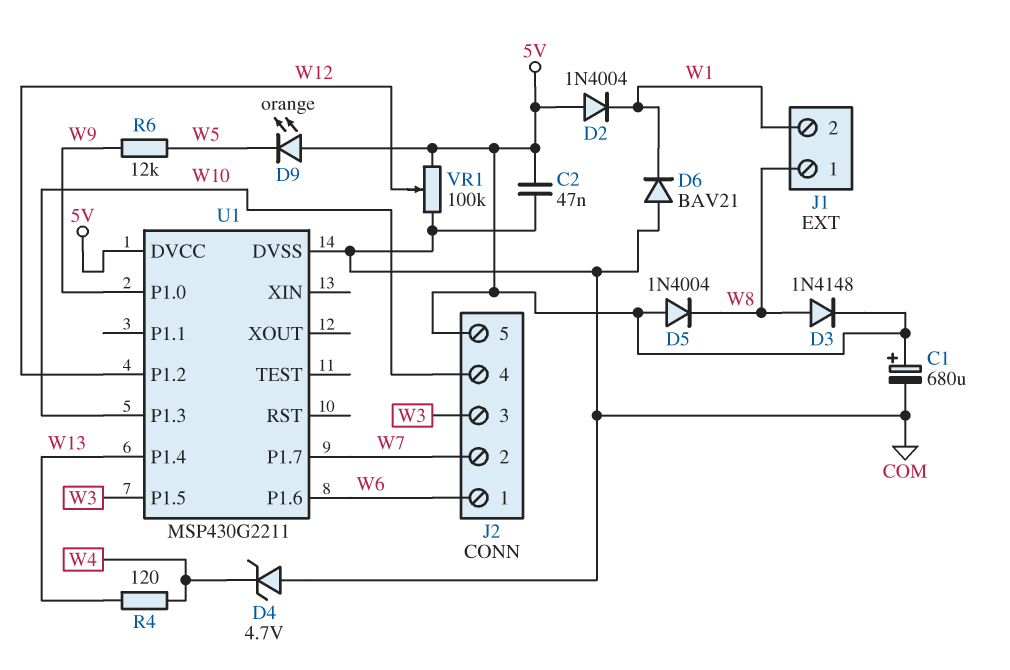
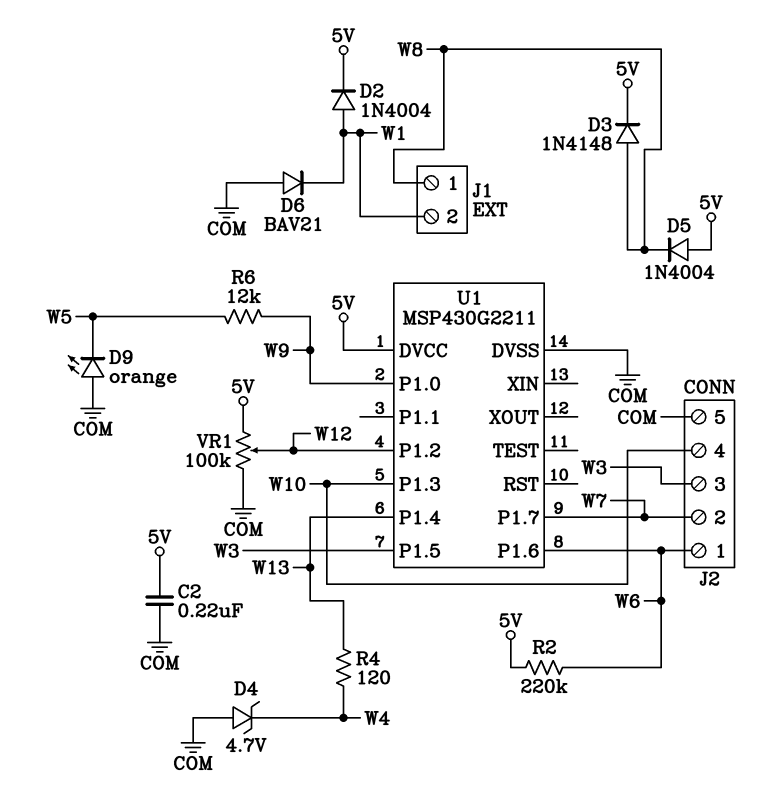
C1: 680uF (plus 5V, minus COM) -> none
C2: 47nF (5V, COM) -> 220nF (5V, COM)
D2: diode 1N4004 (A 5V, K W1) -> diode 1N4004 (A W1, K 5V)
D9: LED orange (A 5V, K W5) -> LED orange (A COM, K W5)
J2 pin 5: 5V -> COM
R2: none -> 220k (5V, W6)

